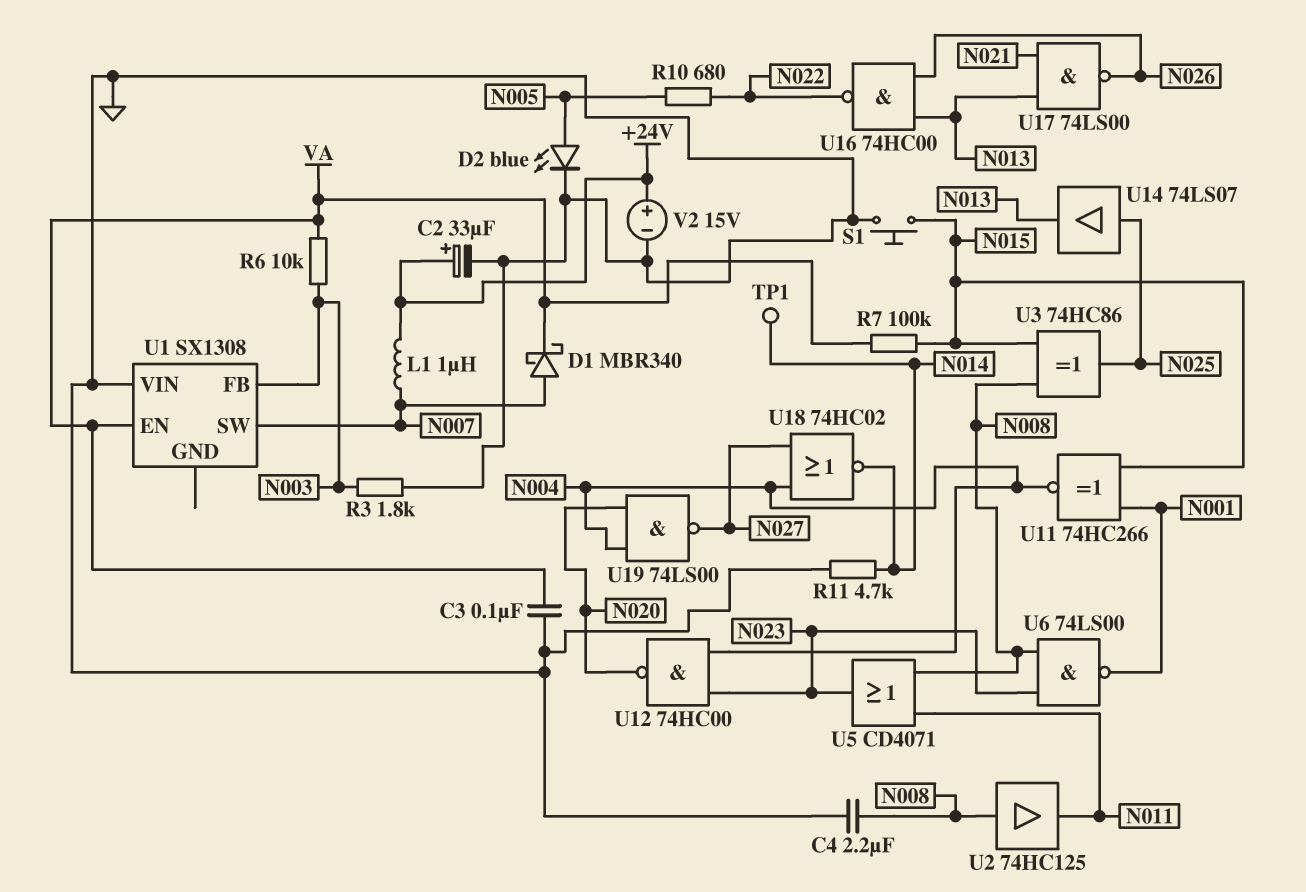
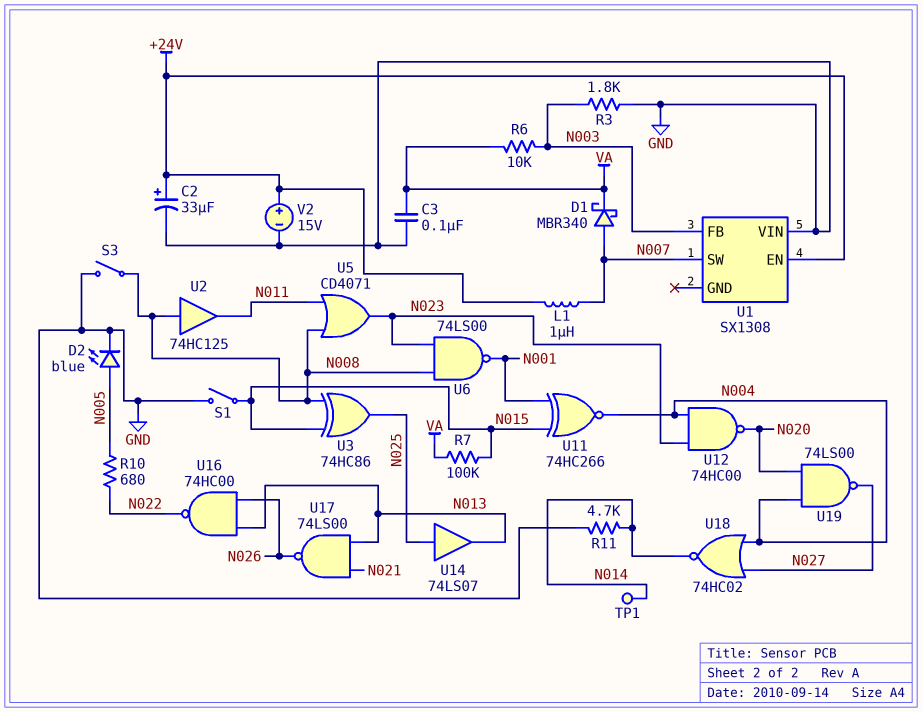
C4: 2.2uF (GND, N008) -> none
S1: button (GND, N015) -> switch (GND, N015)
S3: none -> switch (GND, N008)
U1 pin EN: VA -> +24V

